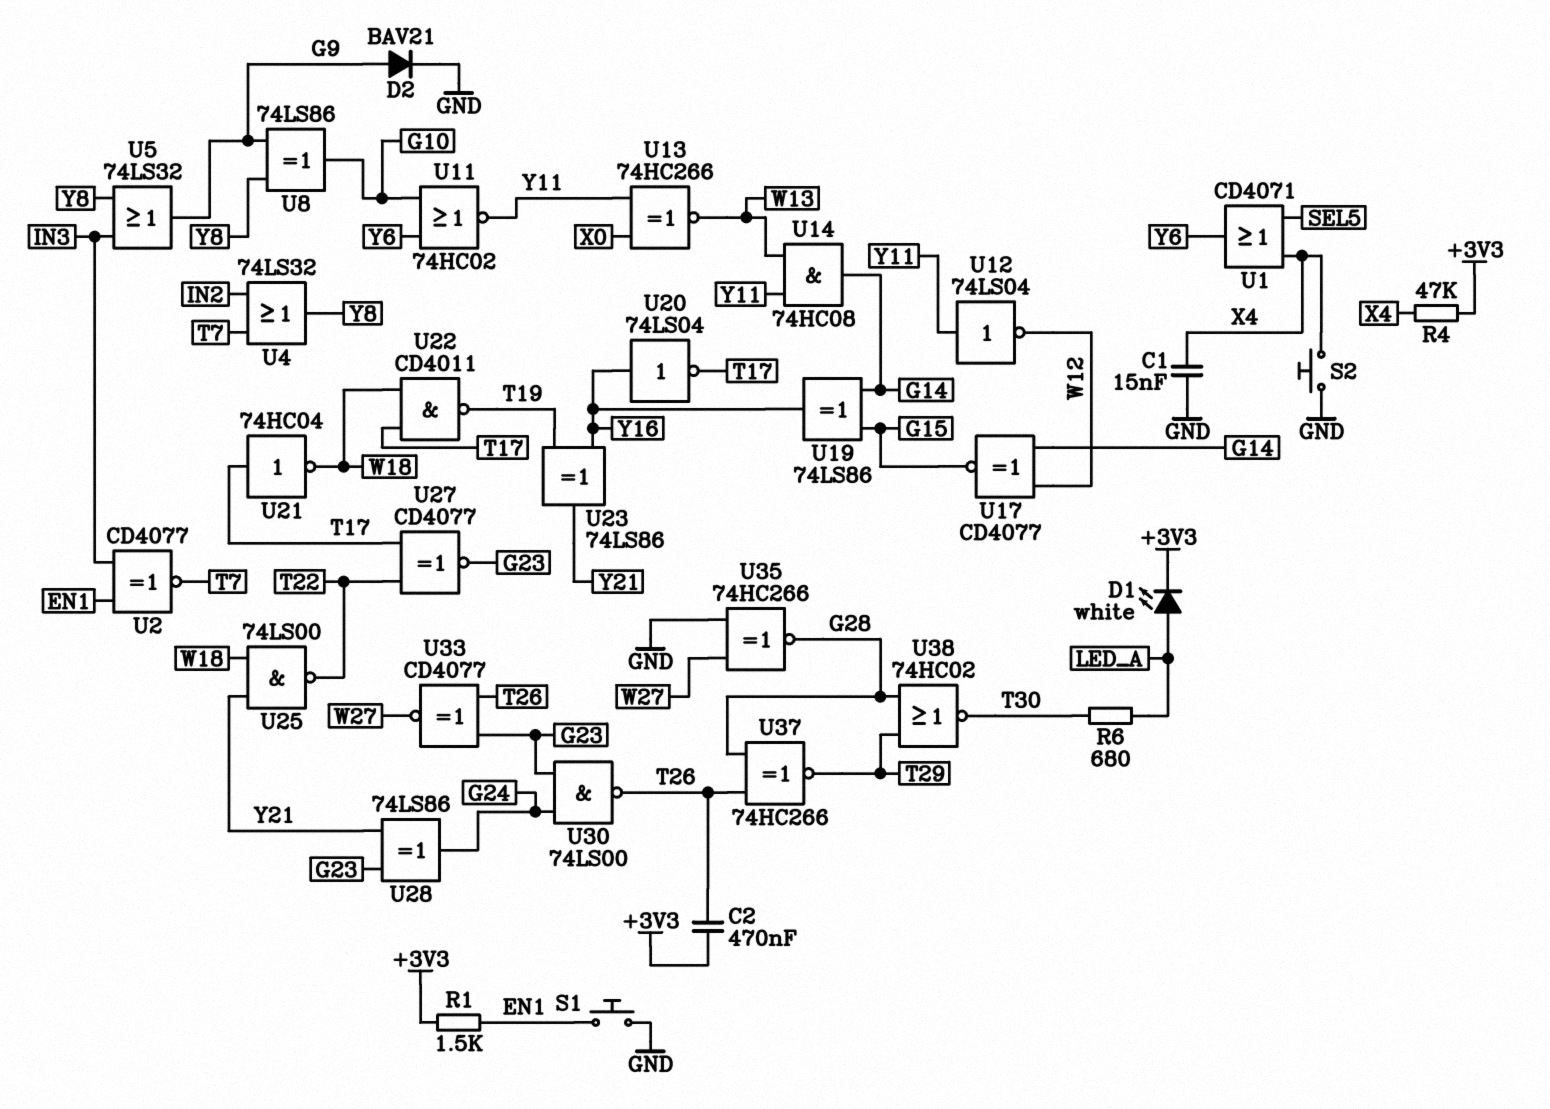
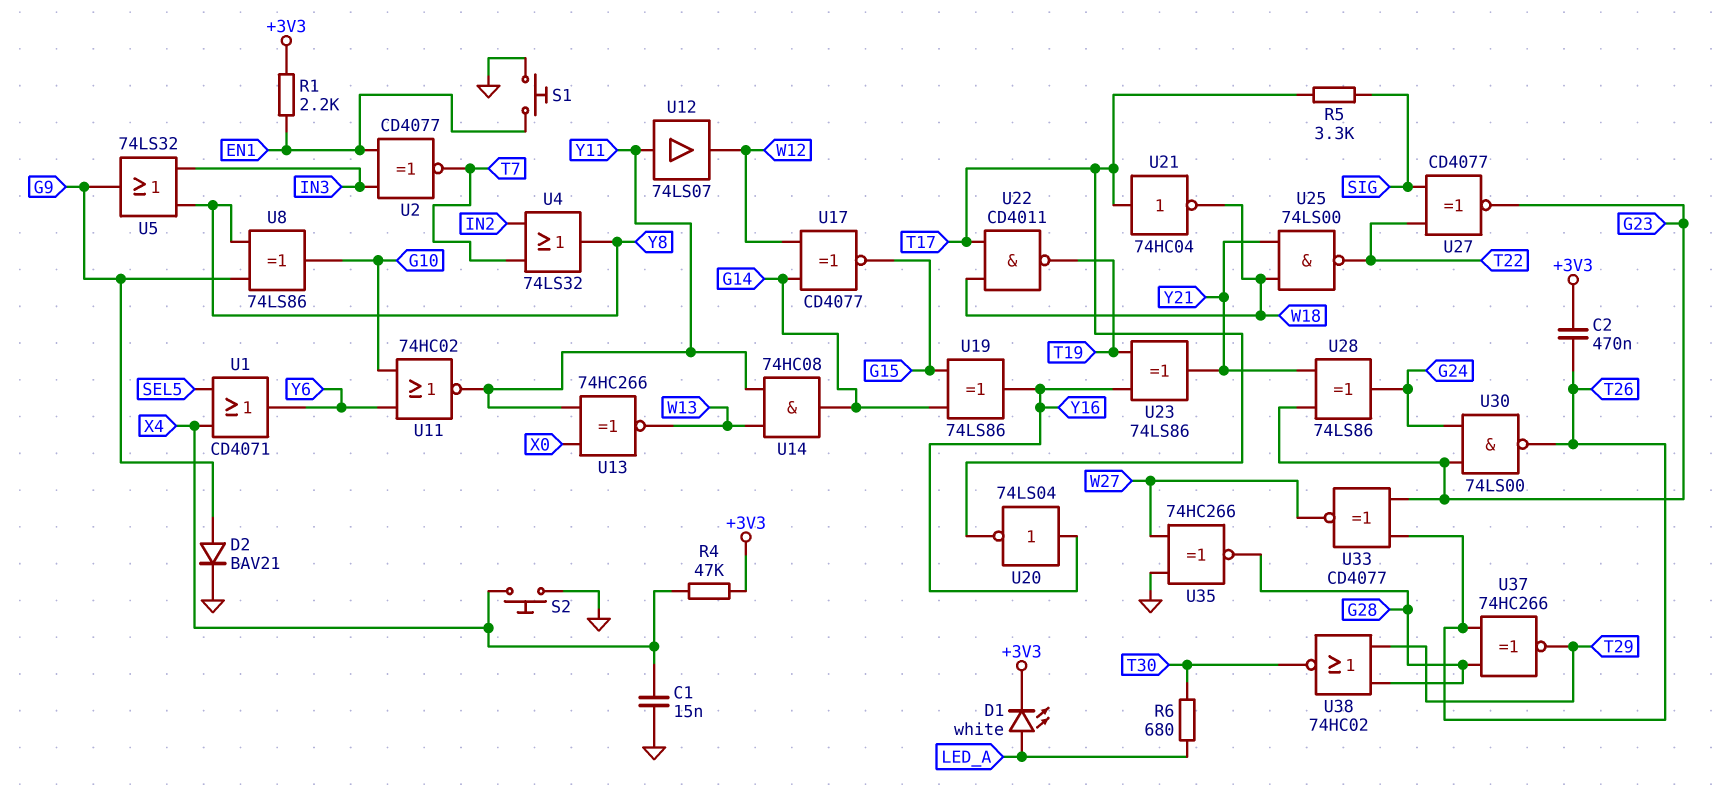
R1: 1.5k (+3V3, EN1) -> 2.2k (+3V3, EN1)
R5: none -> 3.3k (SIG, T17)
U12: NOT 74LS04 (in Y11, out W12) -> buffer 74LS07 (in Y11, out W12)
U27: XNOR CD4077 (in T17, in T22, out G23) -> XNOR CD4077 (in SIG, in T22, out G23)

